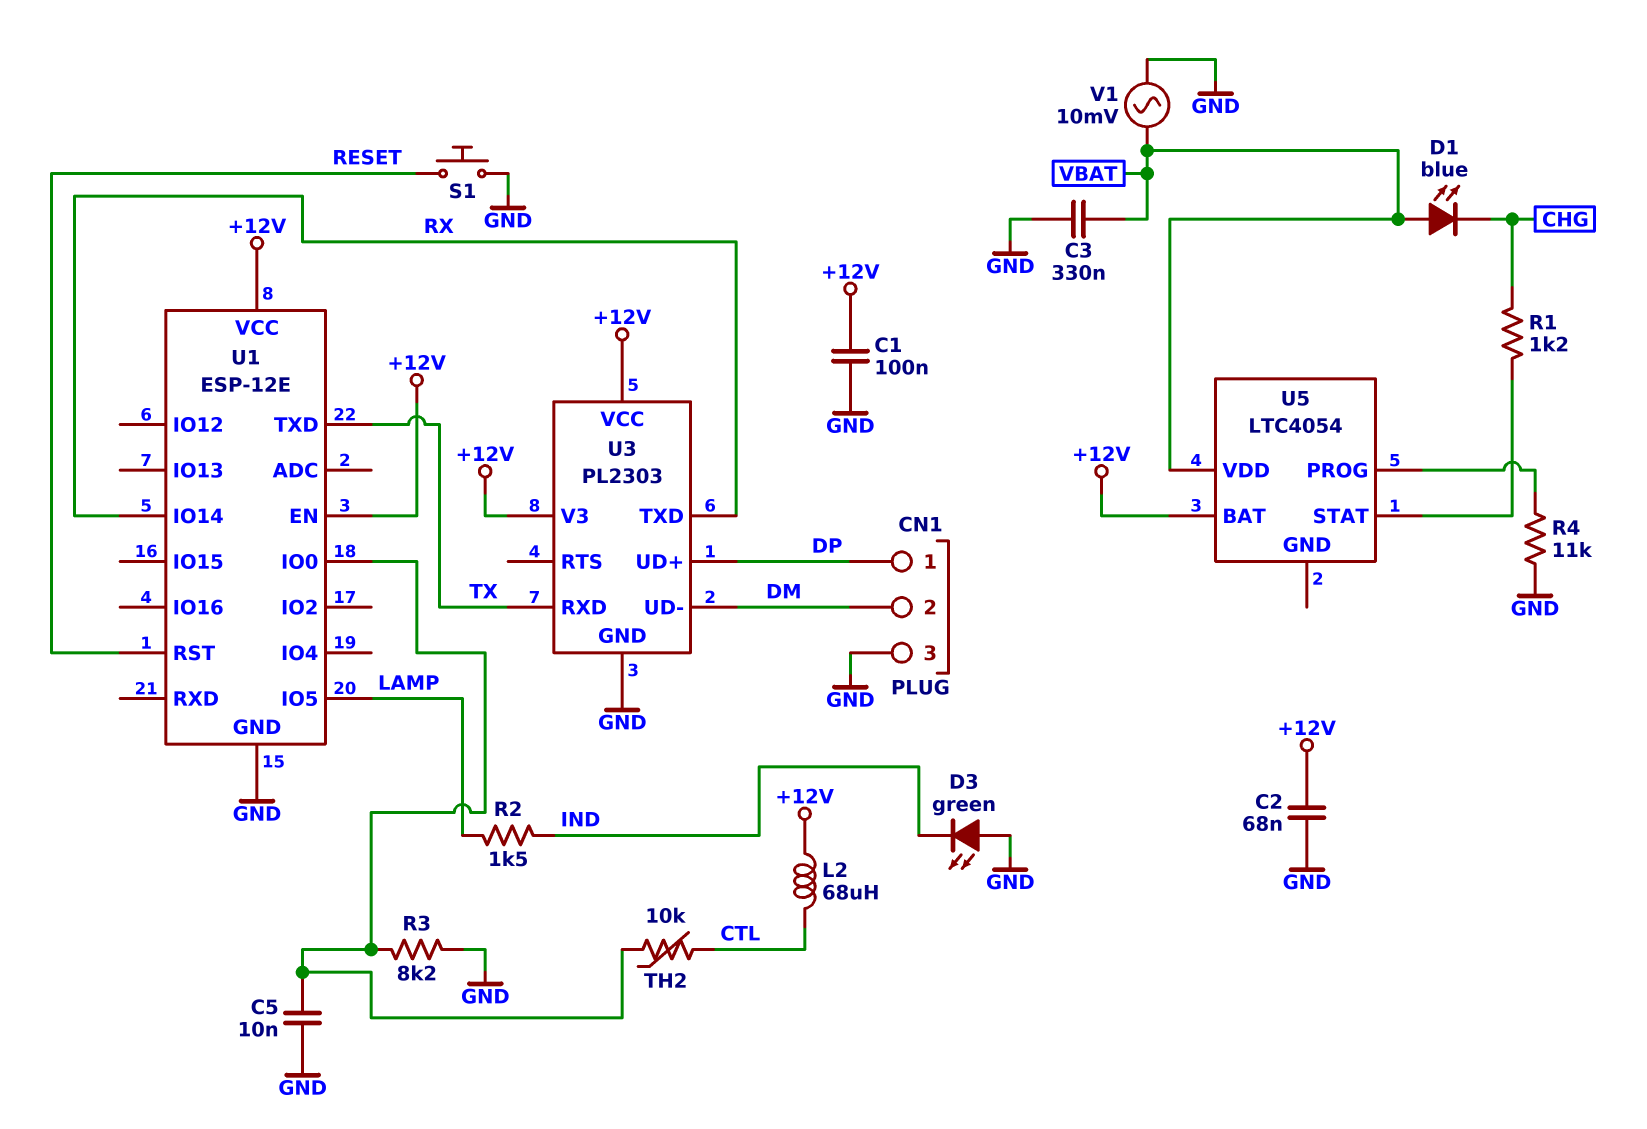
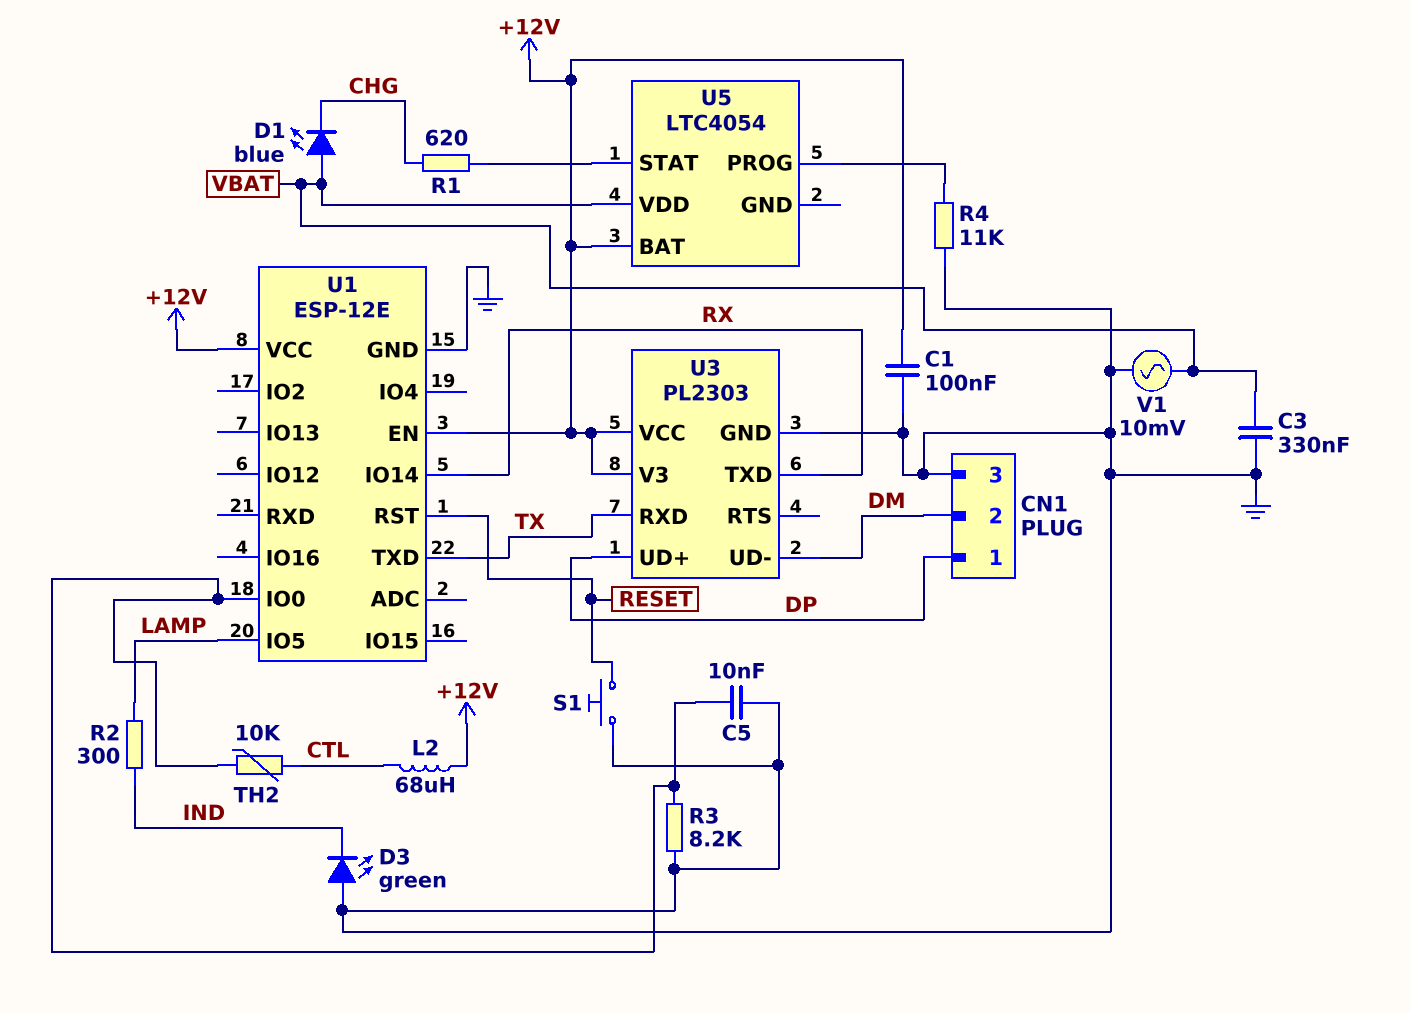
C2: 68nF (+12V, GND) -> none
R1: 1.2k (CHG, U5/STAT) -> 620 (CHG, U5/STAT)
R2: 1.5k (IND, LAMP) -> 300 (IND, LAMP)

